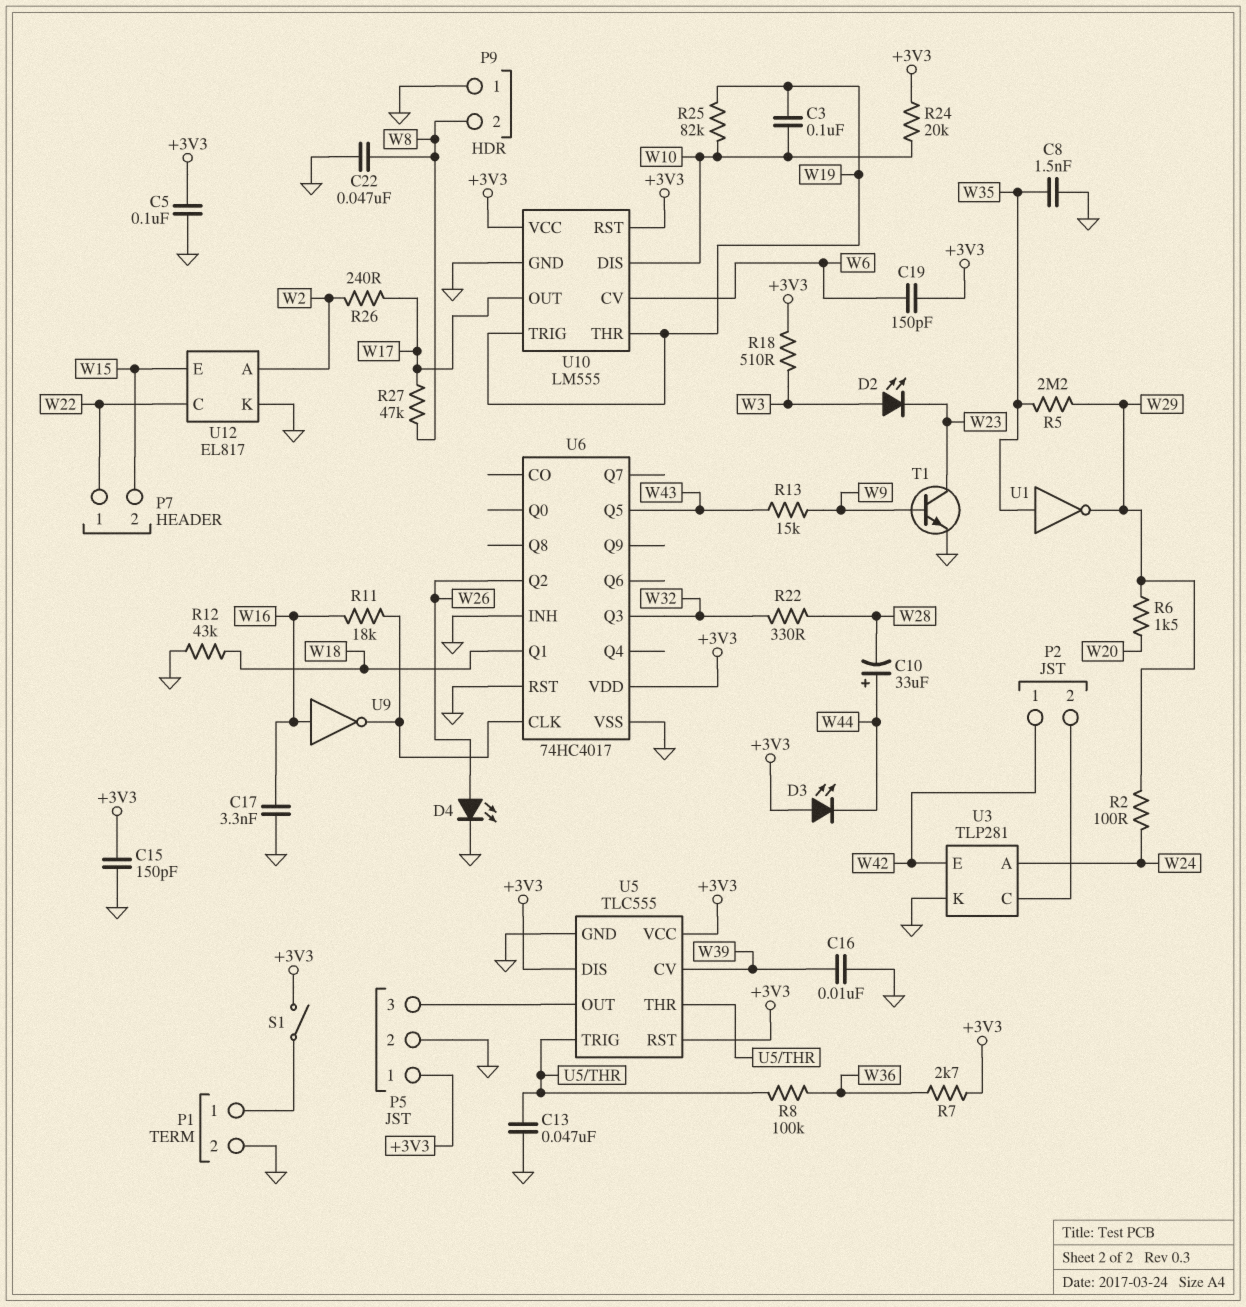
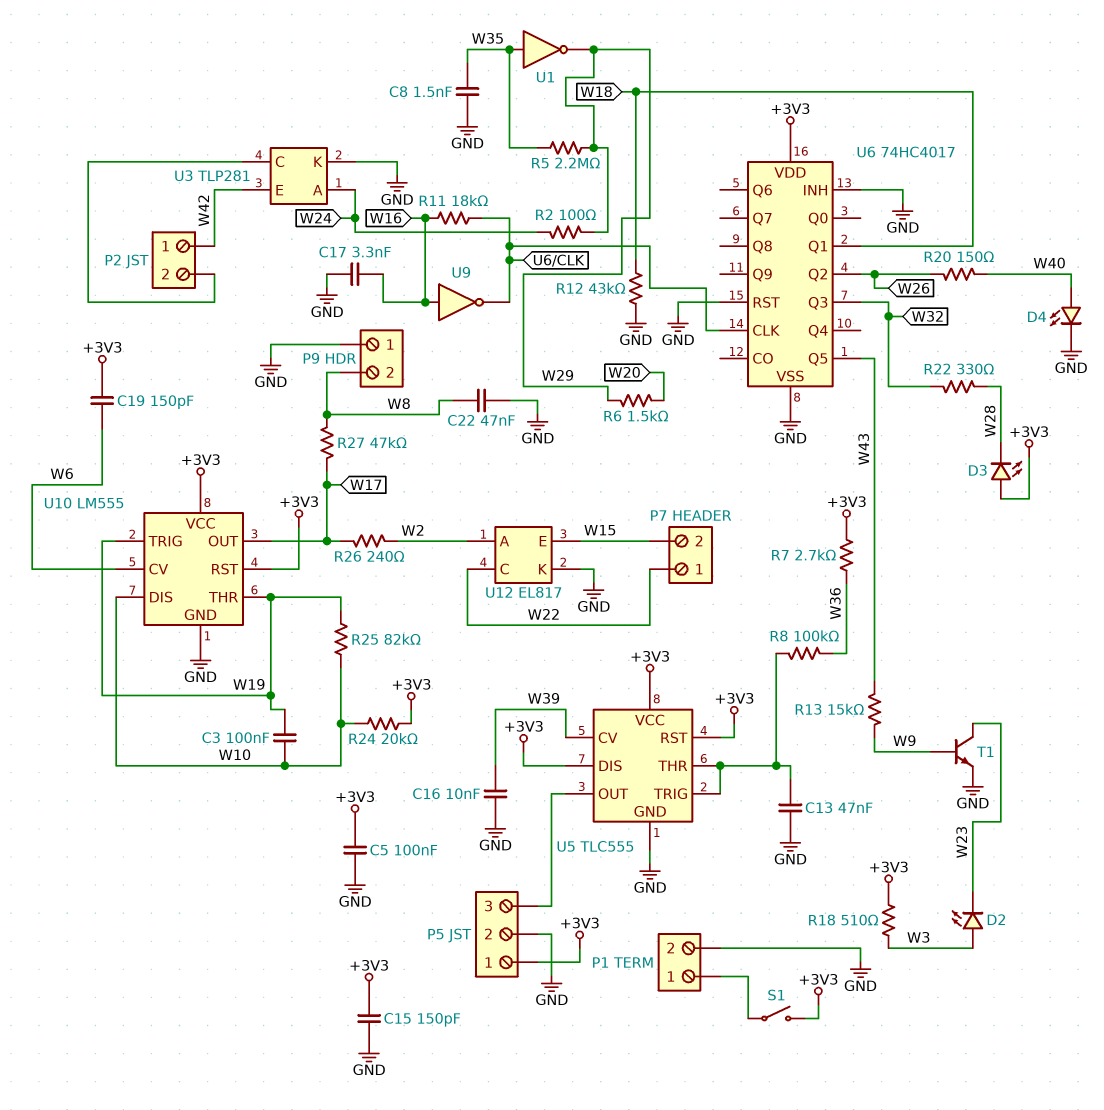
C10: 33uF (plus W44, minus W28) -> none
D3: LED (A +3V3, K W44) -> LED (A +3V3, K W28)
D4: LED (A W26, K GND) -> LED (A W40, K GND)
R20: none -> 150 (W26, W40)

